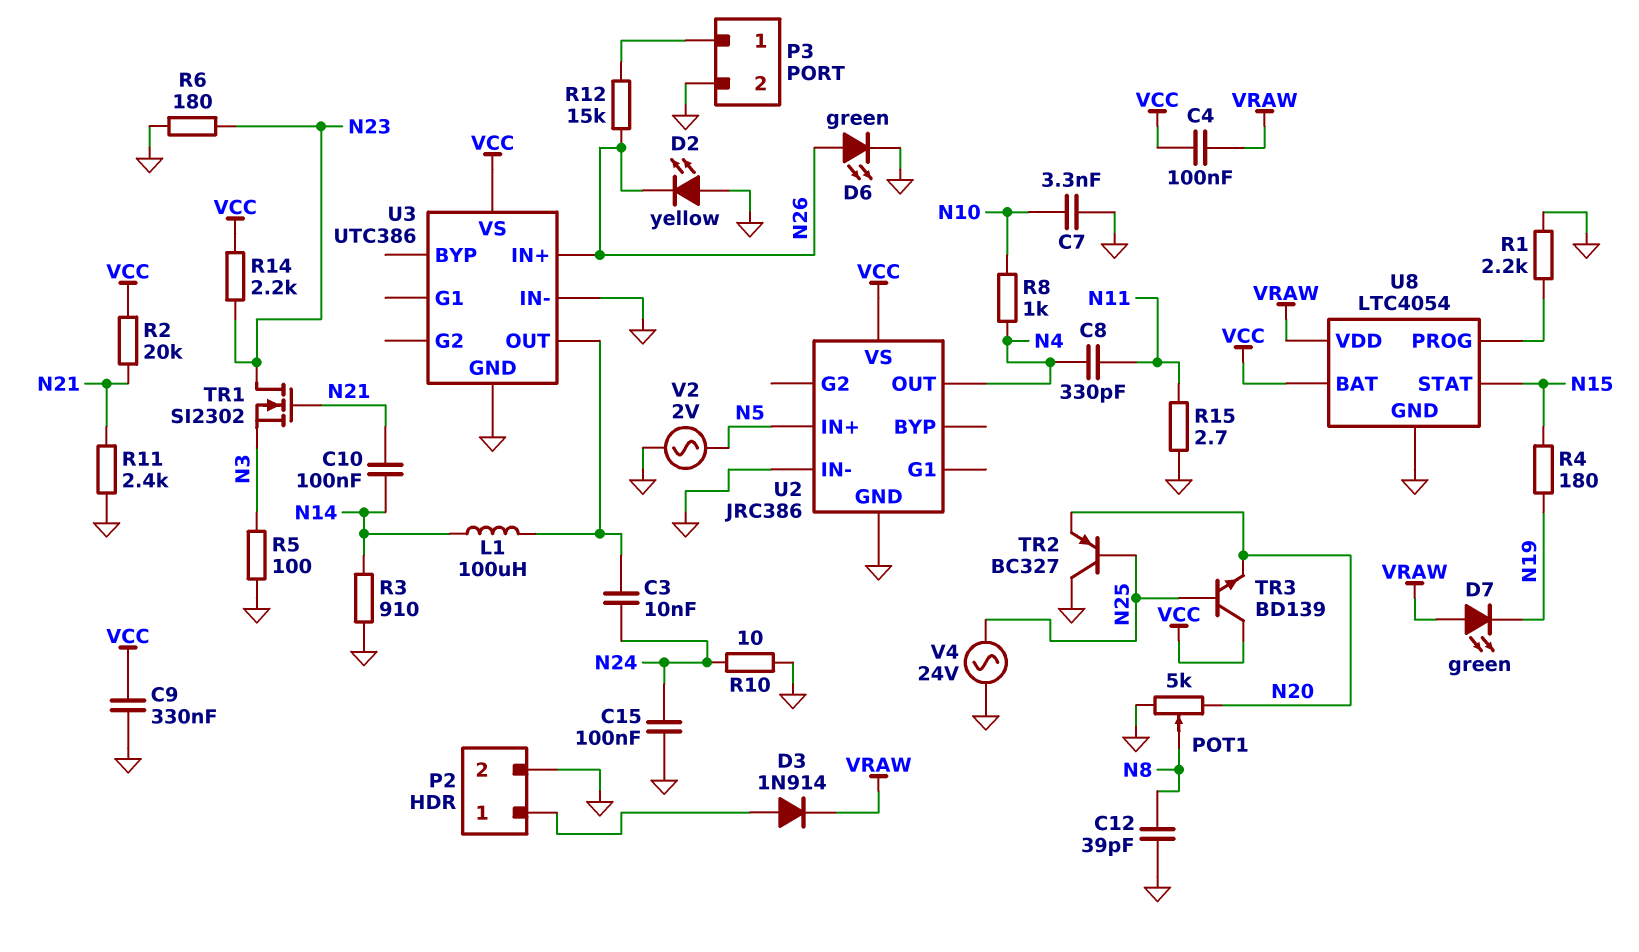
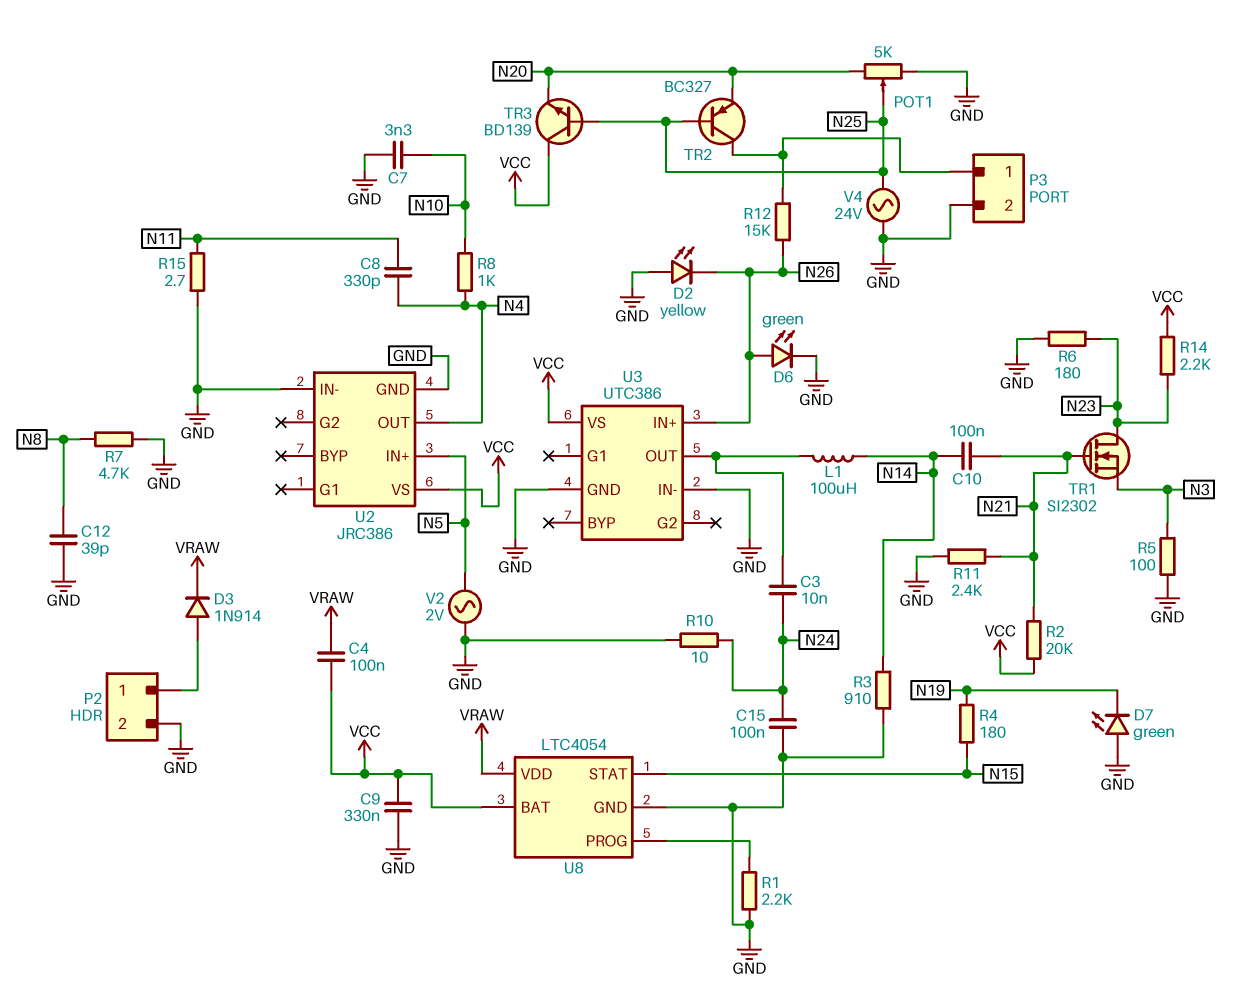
D7: LED green (A VRAW, K N19) -> LED green (A GND, K N19)
POT1: 5k (GND, N20, wiper N8) -> 5k (GND, N20, wiper N25)
R7: none -> 4.7k (GND, N8)
TR2: PNP BC327 (B N25, C GND, E N20) -> PNP BC327 (B N25, C P3/1, E N20)

